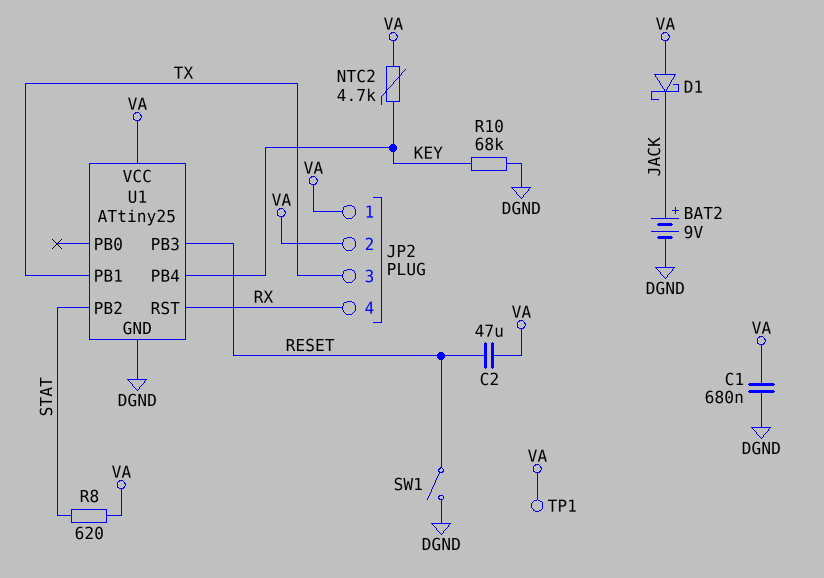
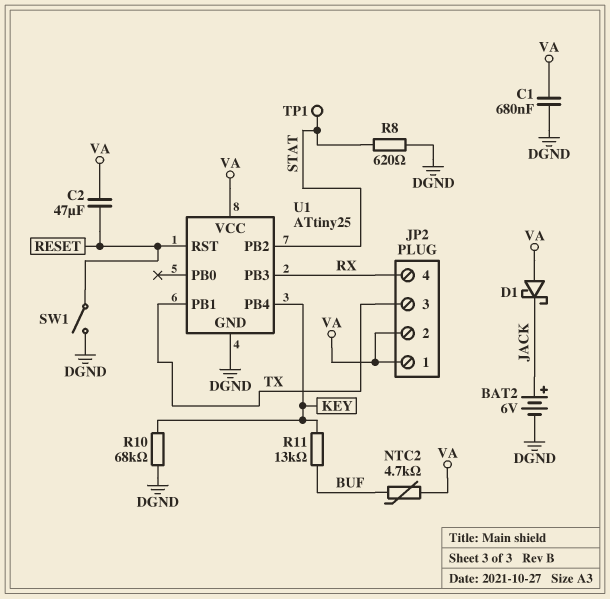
BAT2: 9V (plus JACK, minus DGND) -> 6V (plus JACK, minus DGND)
NTC2: 4.7k (KEY, VA) -> 4.7k (BUF, VA)
R8: 620 (STAT, VA) -> 620 (DGND, STAT)
R11: none -> 13k (BUF, KEY)
TP1: test point (VA) -> test point (STAT)
U1 pin PB3: RESET -> RX
U1 pin RST: RX -> RESET

